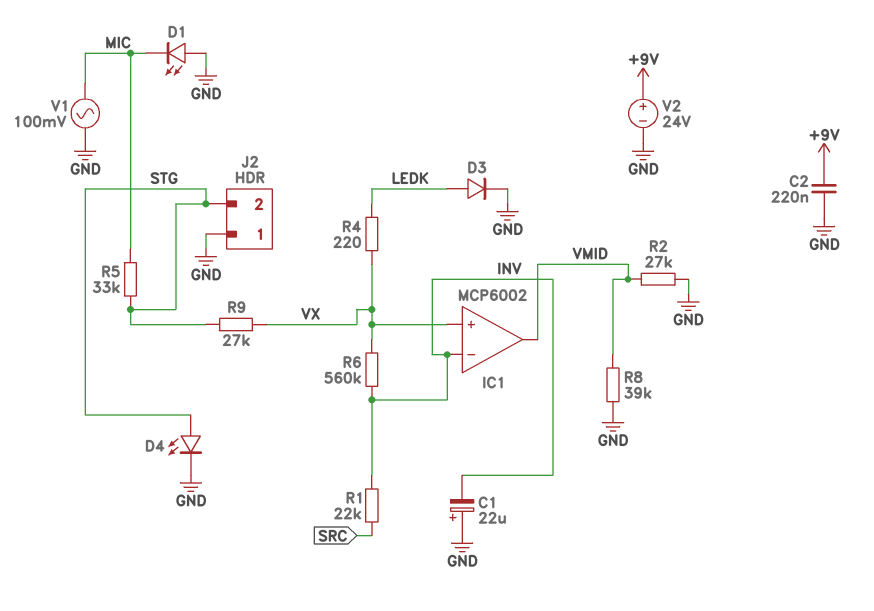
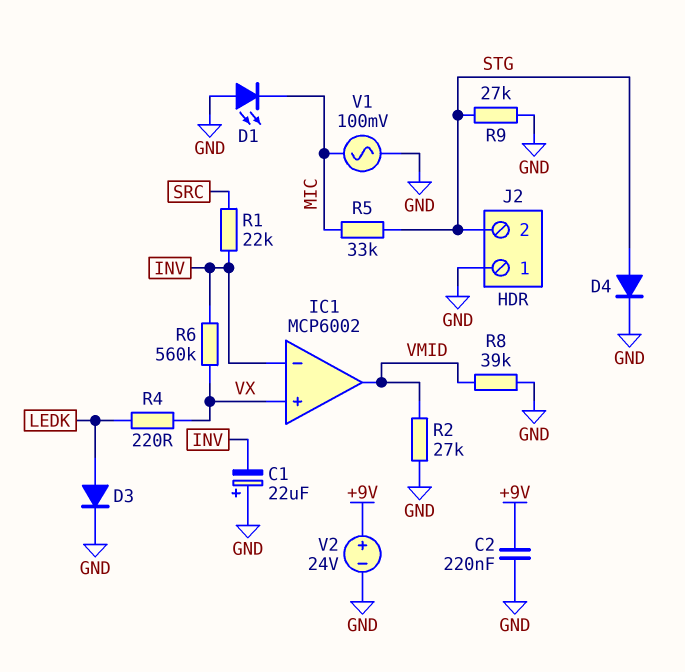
D4: LED (A STG, K GND) -> diode (A STG, K GND)
R9: 27k (STG, VX) -> 27k (GND, STG)

